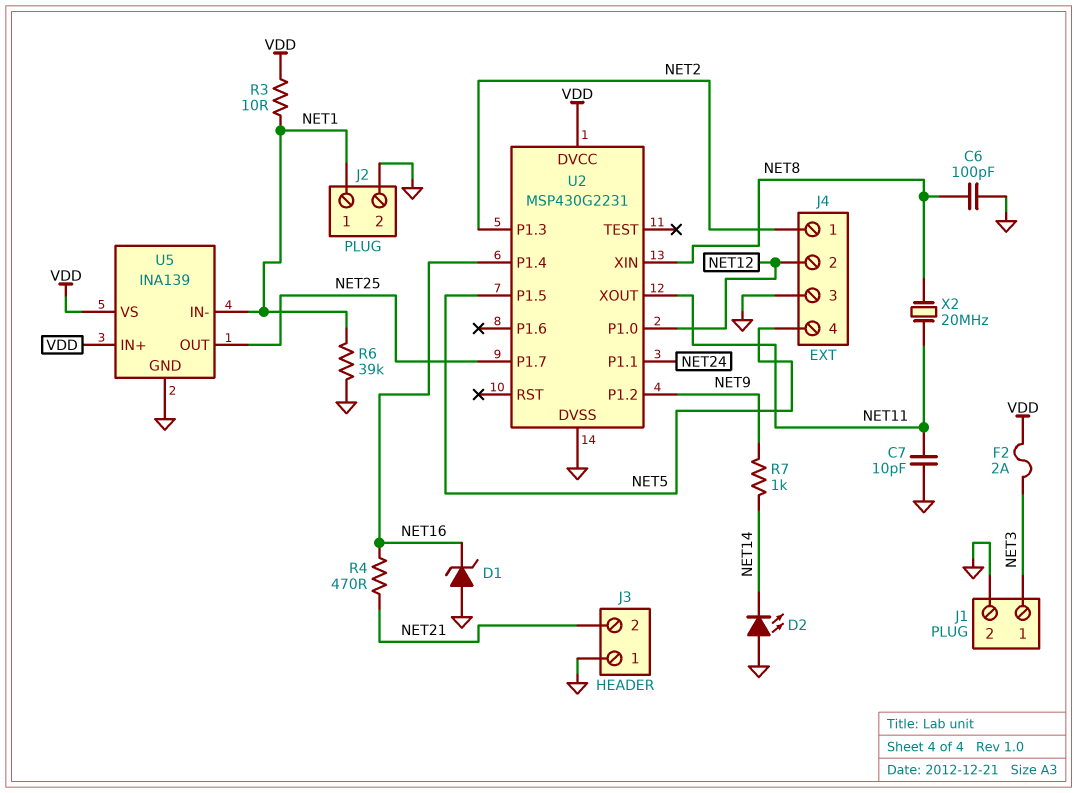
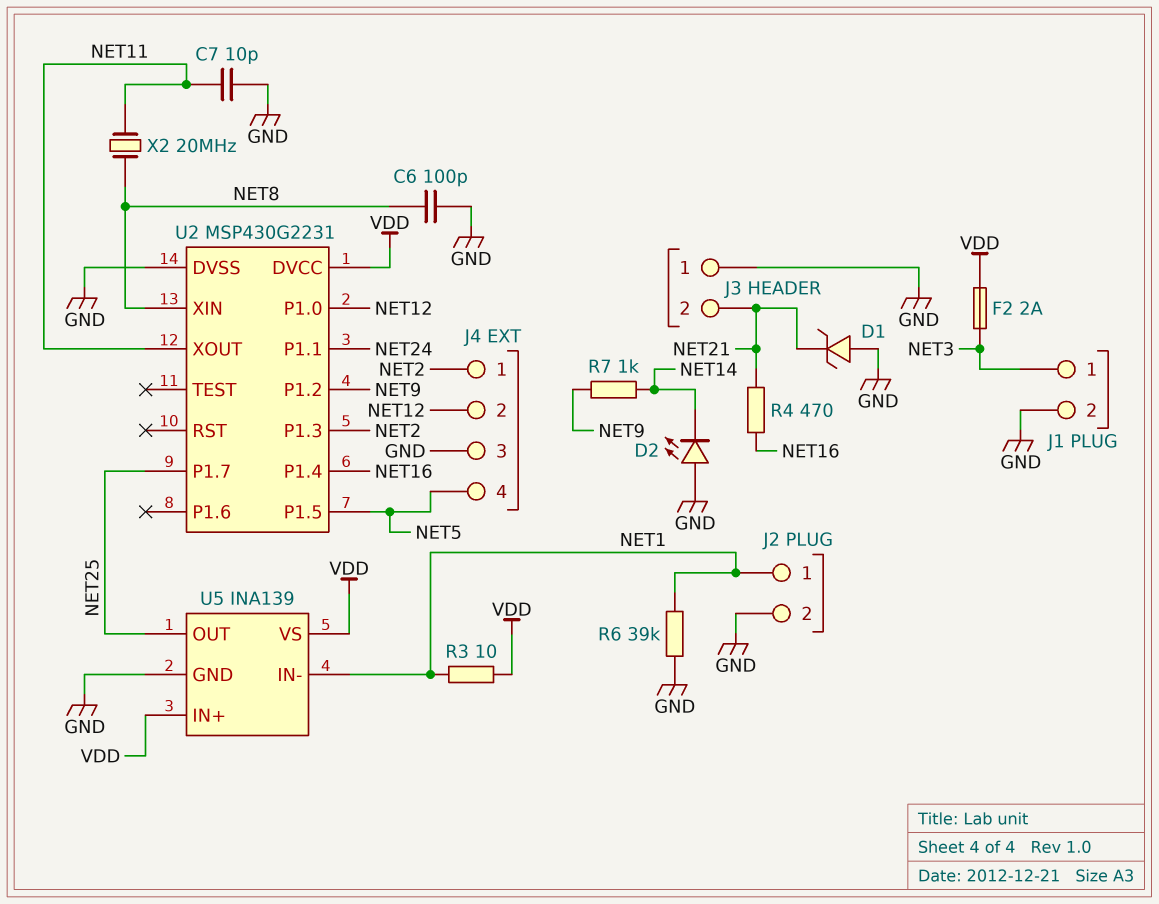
D1: zener (A GND, K NET16) -> zener (A GND, K NET21)

